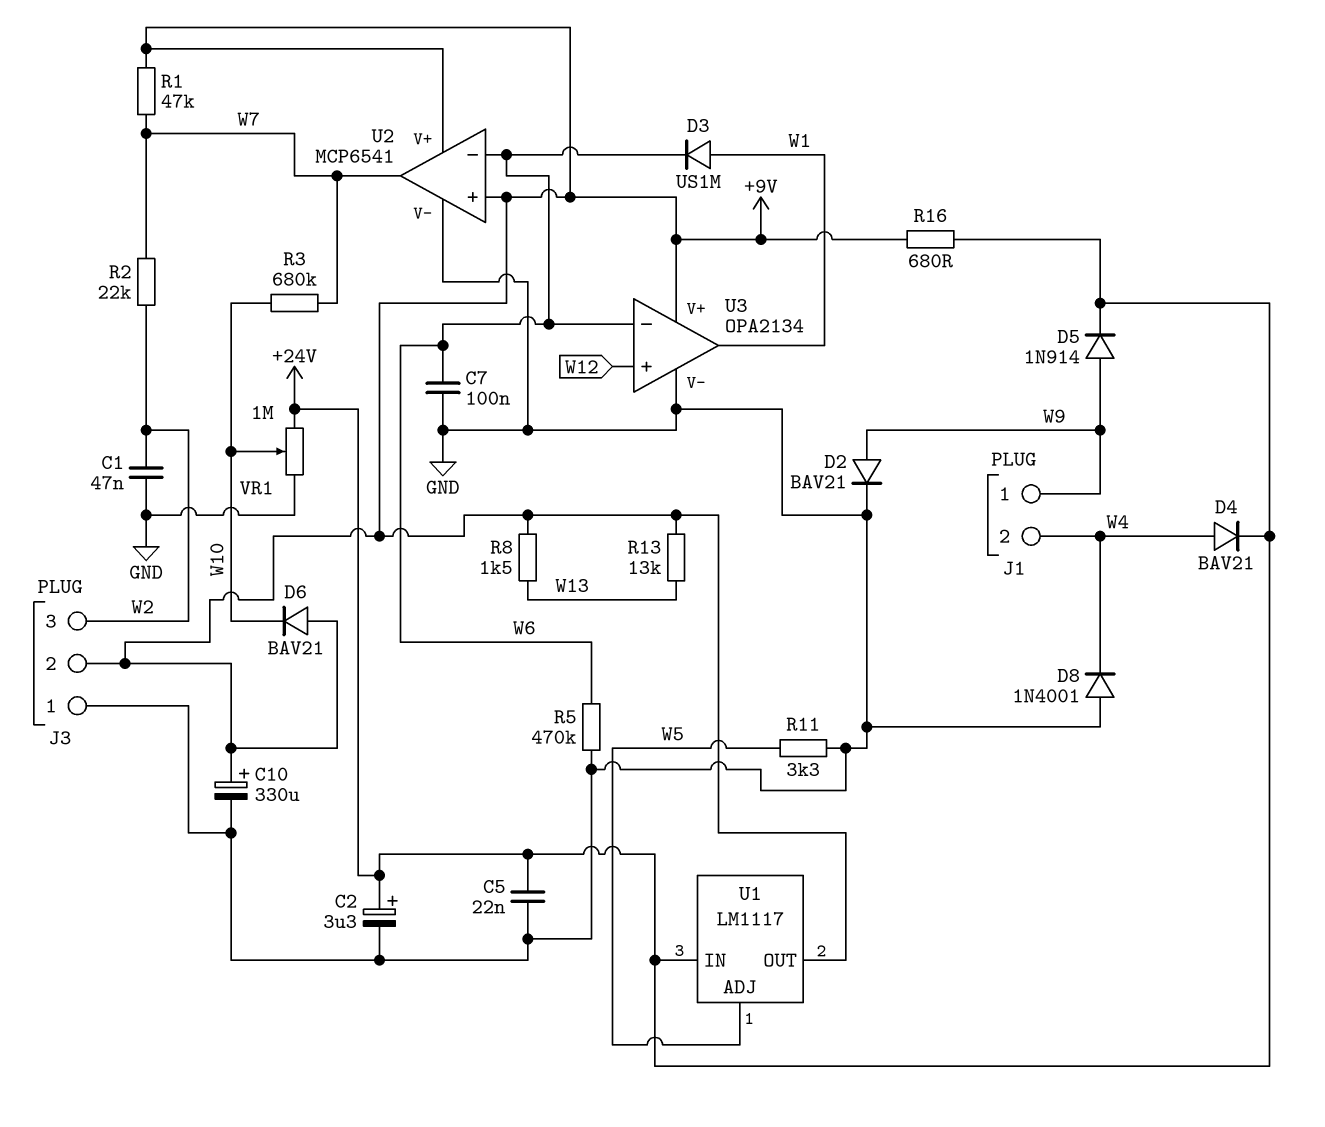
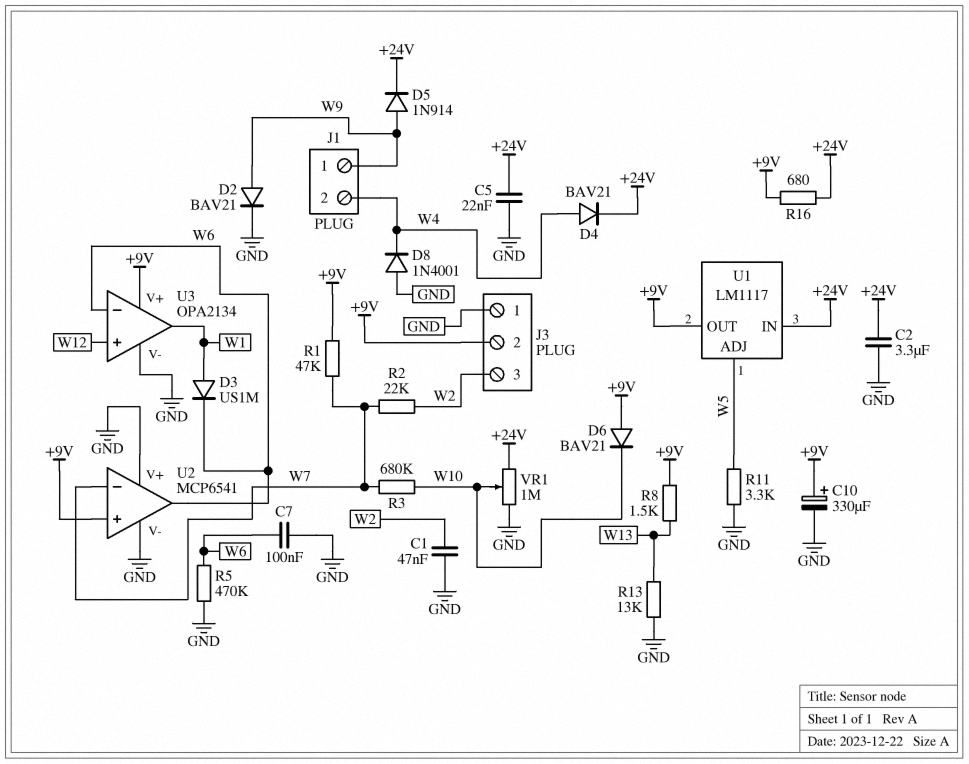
C2: 3.3uF (plus +24V, minus GND) -> 3.3uF (+24V, GND)
R13: 13k (+9V, W13) -> 13k (GND, W13)
U2 pin V+: +9V -> GND
U2 pin in-: W6 -> W7
U2 pin out: W7 -> W6

